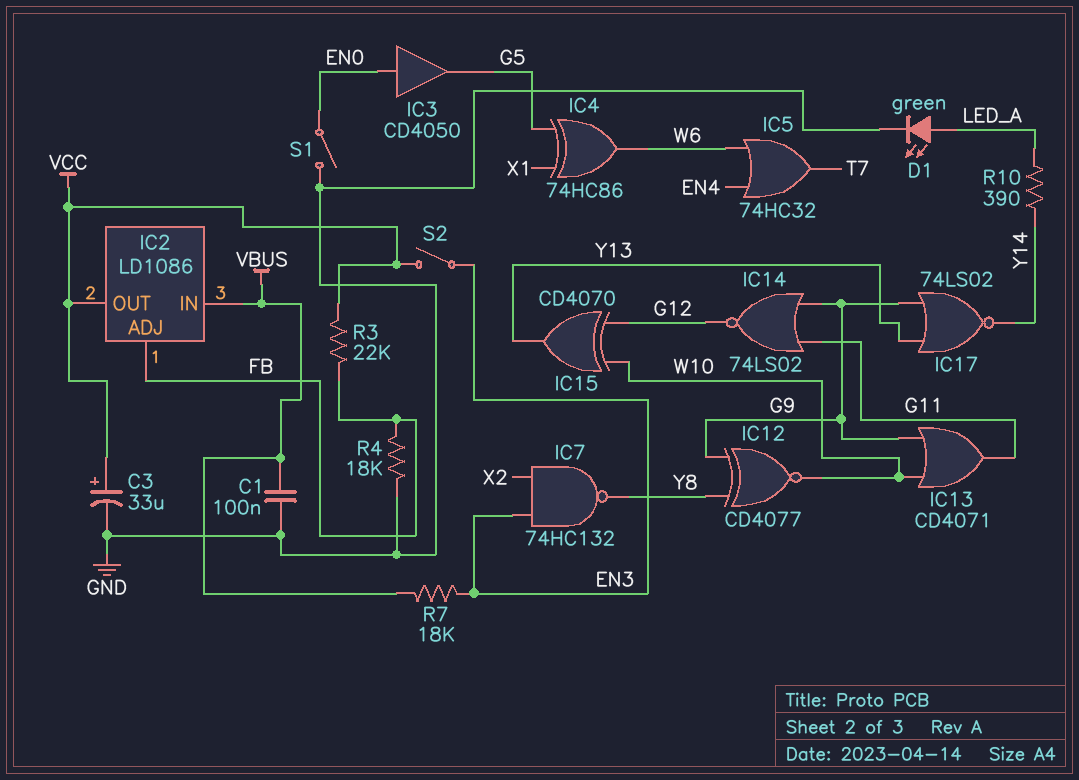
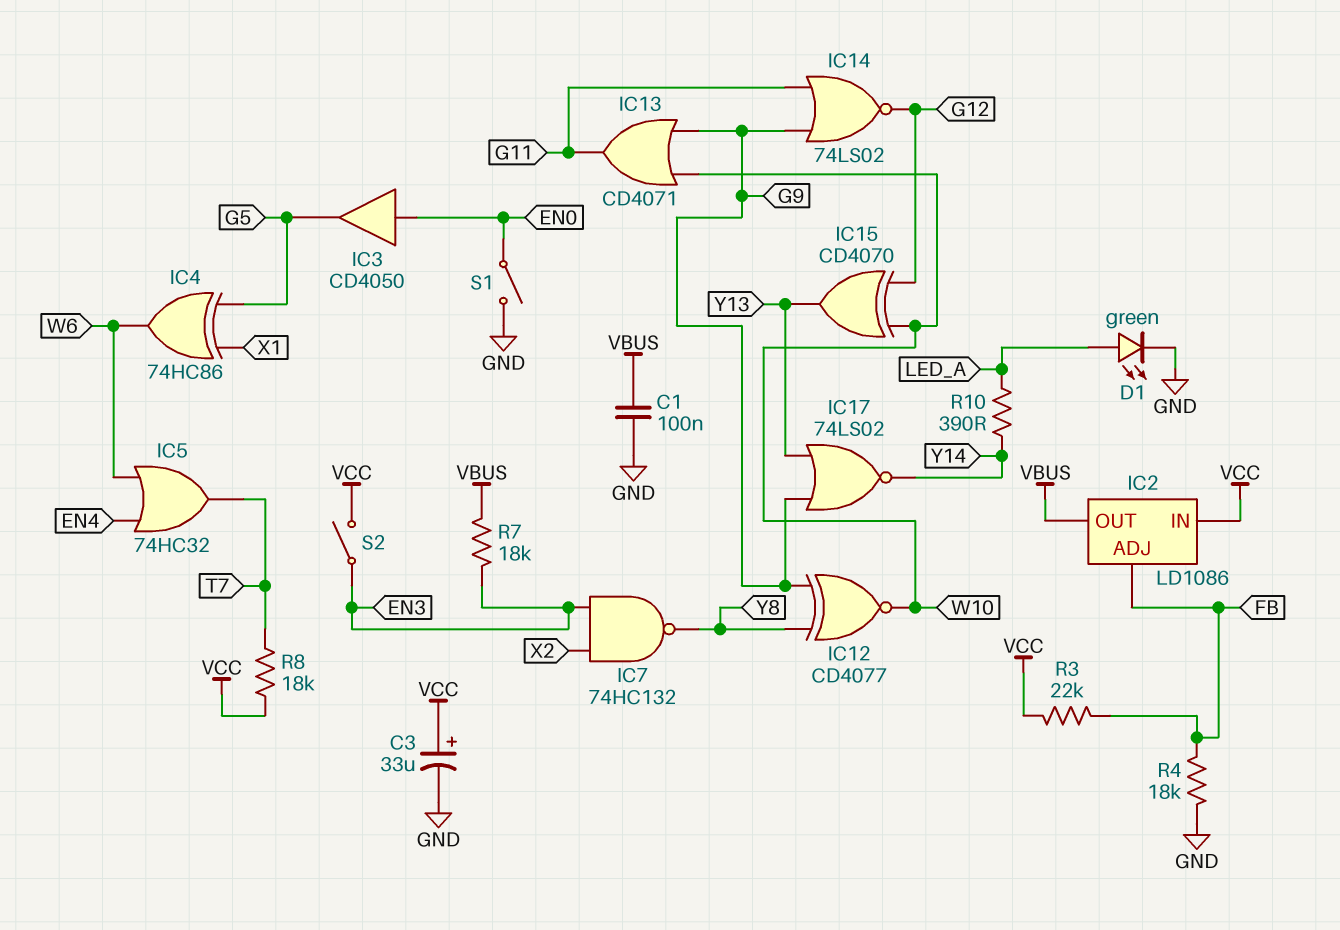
IC2 pin IN: VBUS -> VCC
IC2 pin OUT: VCC -> VBUS
R8: none -> 18k (T7, VCC)

